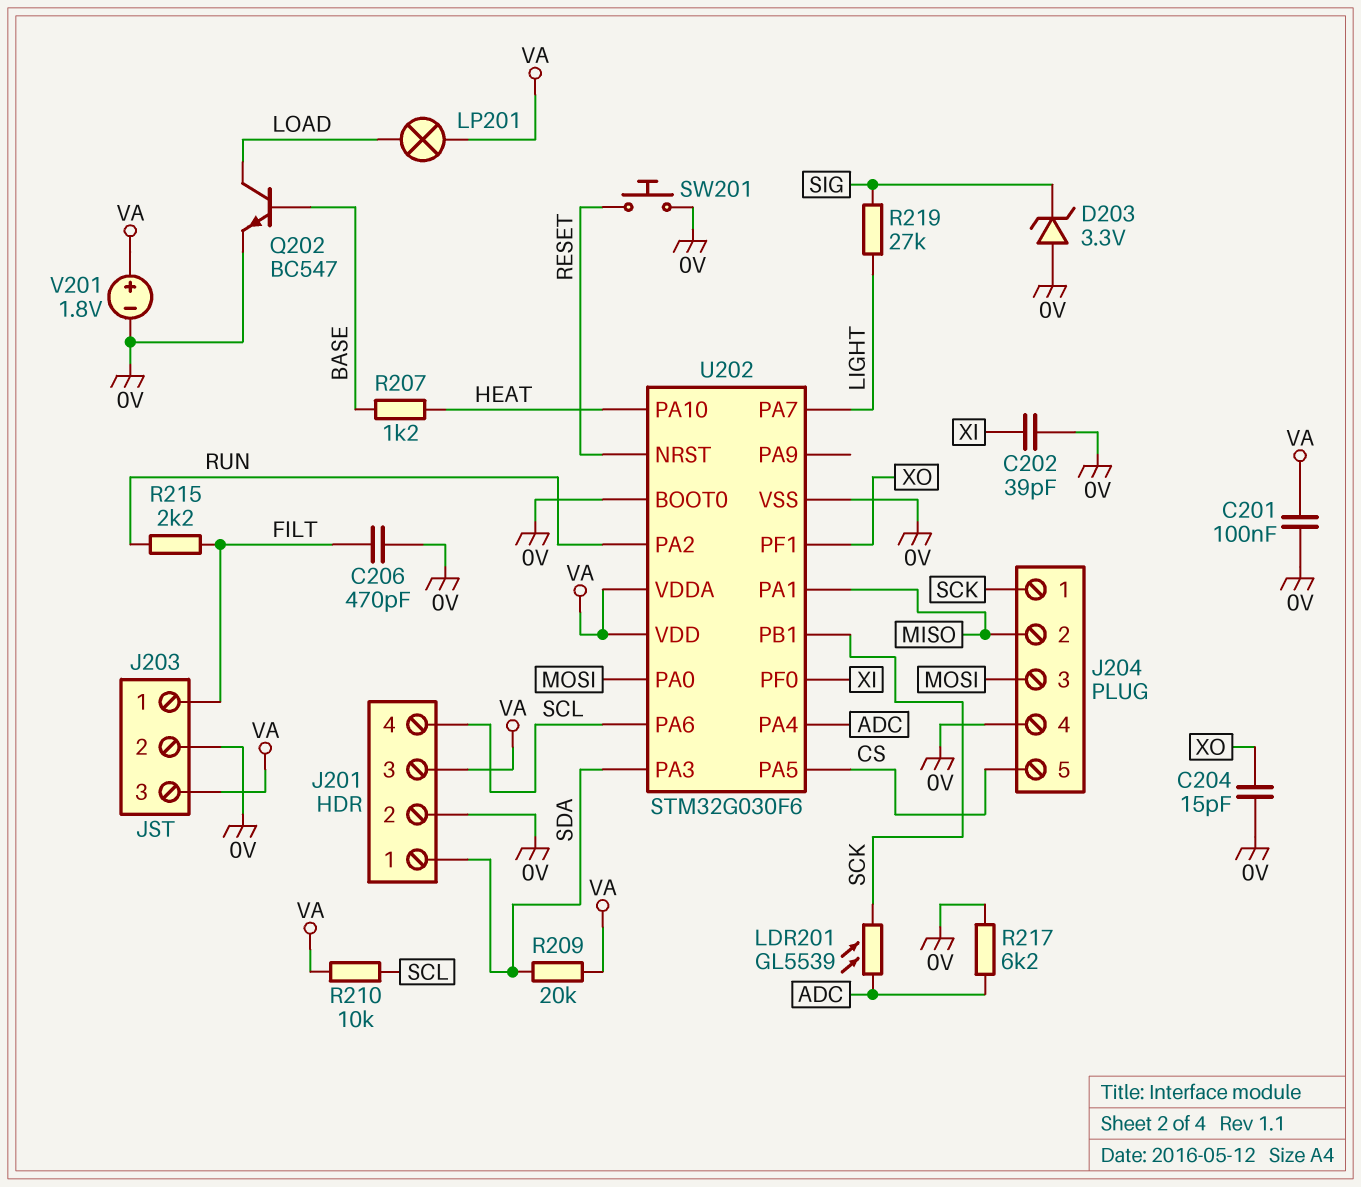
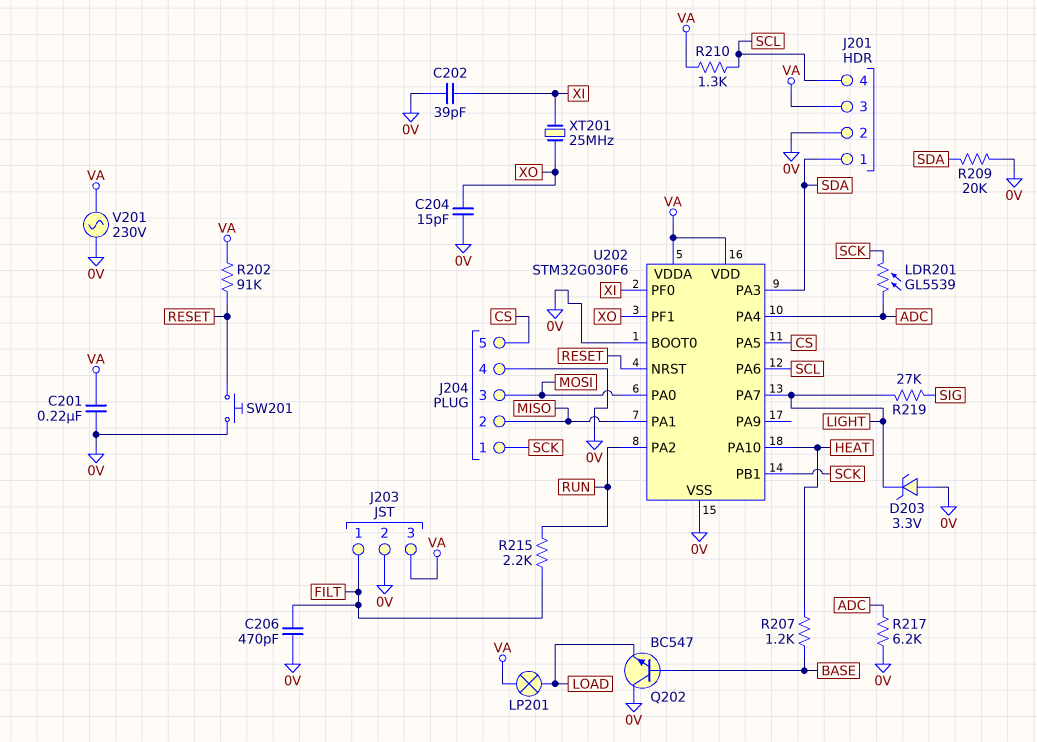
C201: 100nF (0V, VA) -> 220nF (0V, VA)
D203: zener 3.3V (A 0V, K SIG) -> zener 3.3V (A 0V, K LIGHT)
Q202: NPN BC547 (B BASE, C LOAD, E 0V) -> NPN BC547 (B BASE, C 0V, E LOAD)
R202: none -> 91k (RESET, VA)
R209: 20k (SDA, VA) -> 20k (0V, SDA)
R210: 10k (SCL, VA) -> 1.3k (SCL, VA)
V201: 1.8V (plus VA, minus 0V) -> AC 230V (0V, VA)
XT201: none -> 25MHz (XI, XO)

